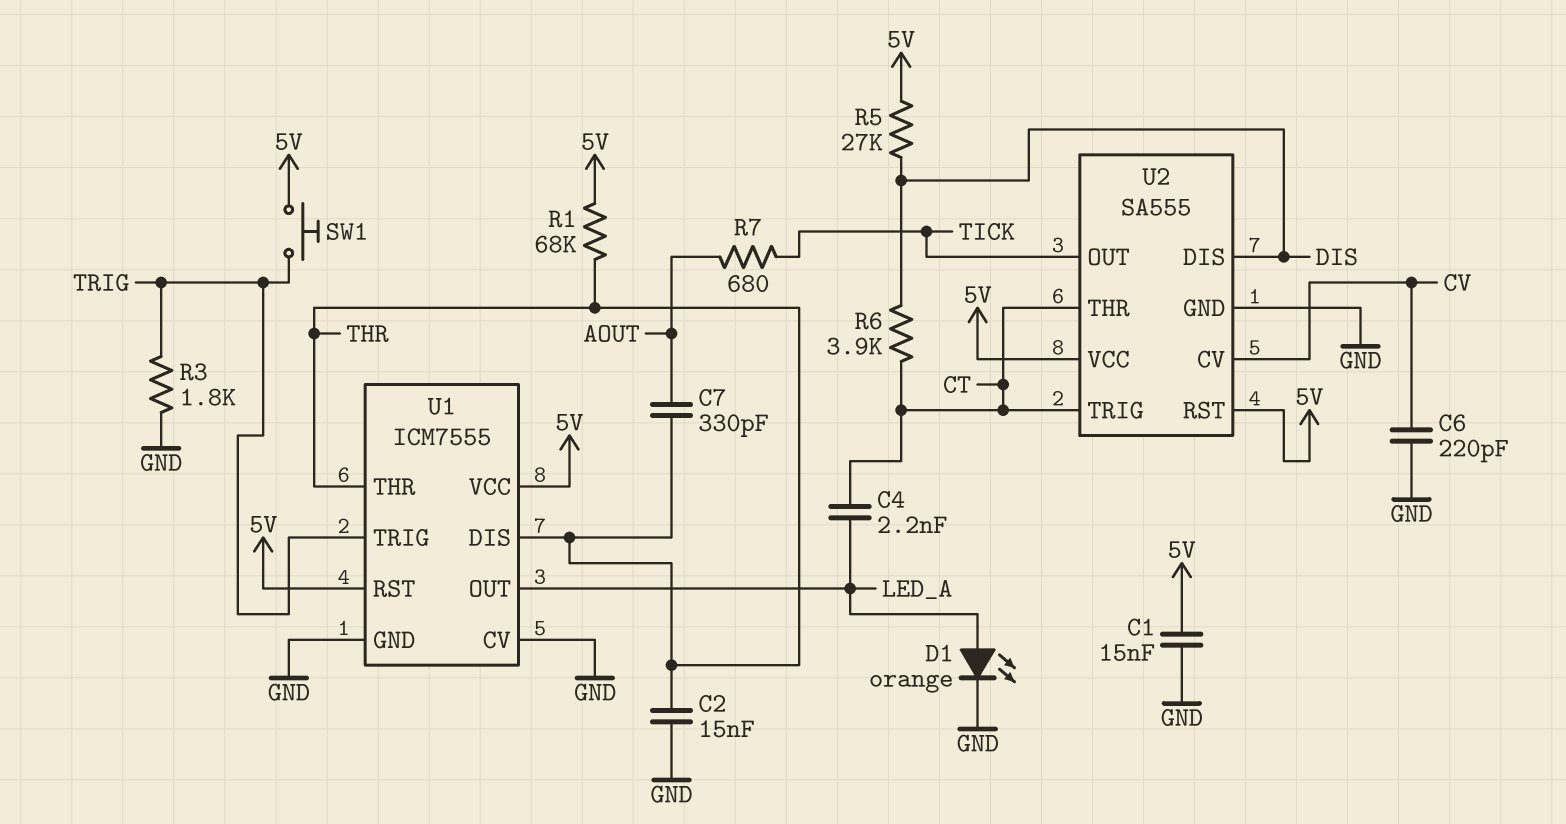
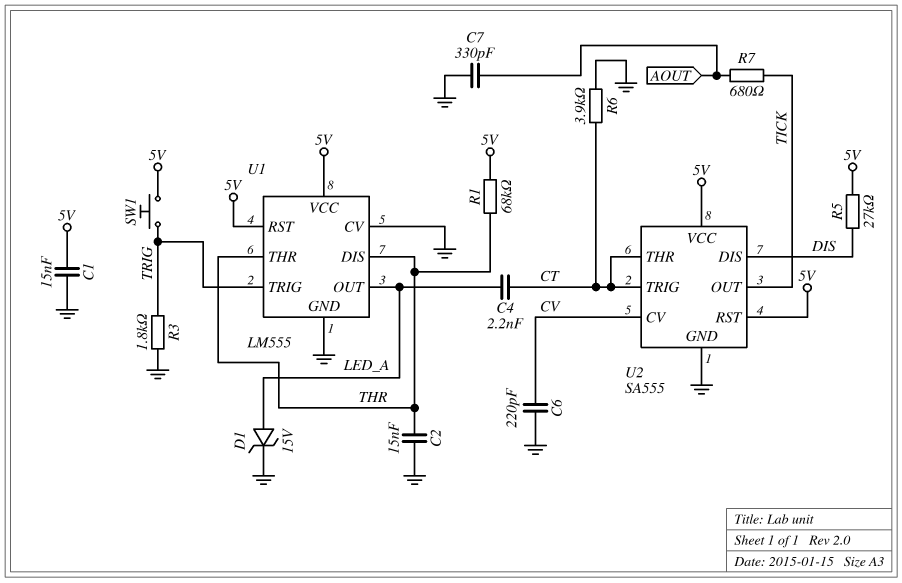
C7: 330pF (AOUT, THR) -> 330pF (AOUT, GND)
D1: LED orange (A LED_A, K GND) -> zener 15V (A LED_A, K GND)
R6: 3.9k (CT, DIS) -> 3.9k (CT, GND)
U1: ICM7555 -> LM555

